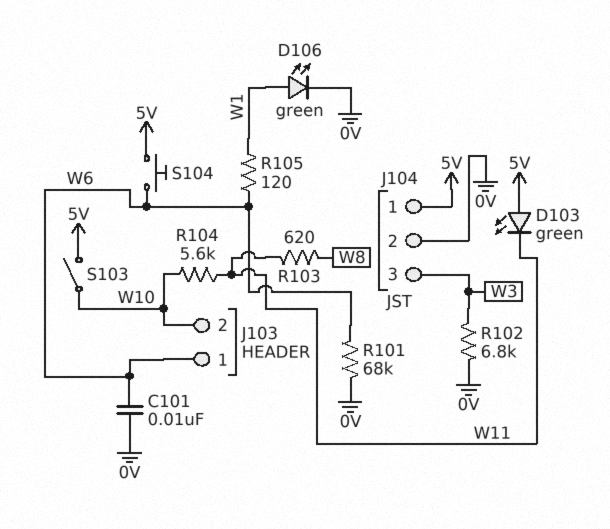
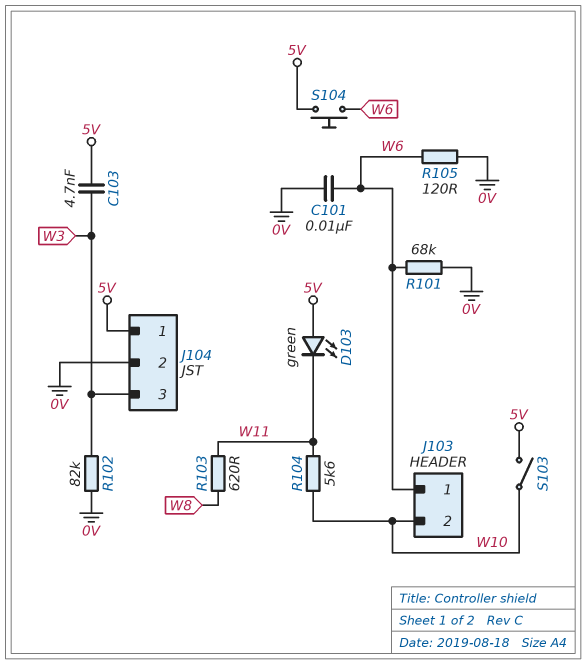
C103: none -> 4.7nF (5V, W3)
D106: LED green (A W1, K 0V) -> none
R102: 6.8k (0V, W3) -> 82k (0V, W3)
R105: 120 (W1, W6) -> 120 (0V, W6)

